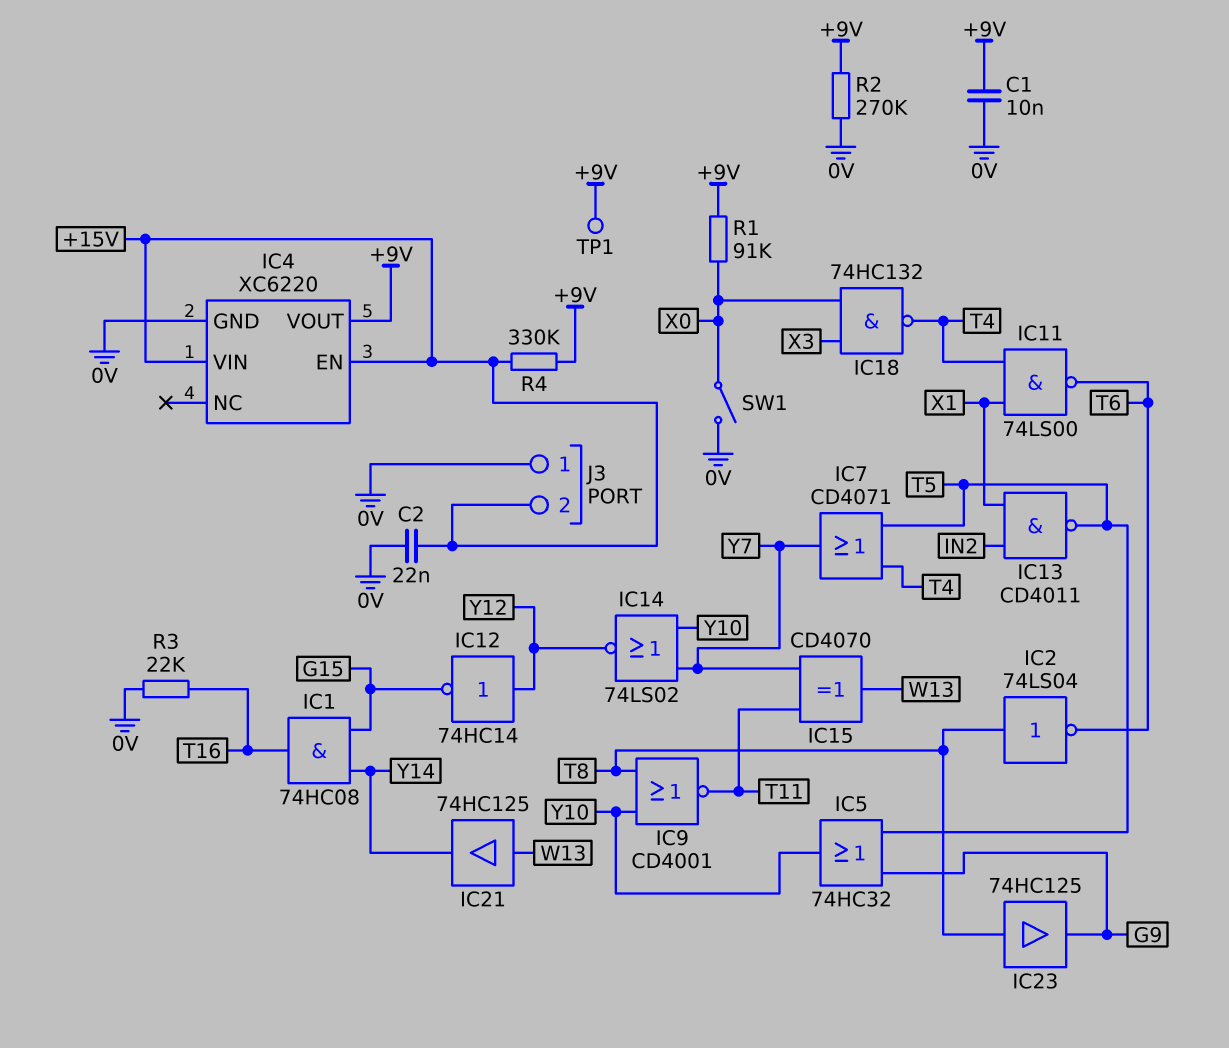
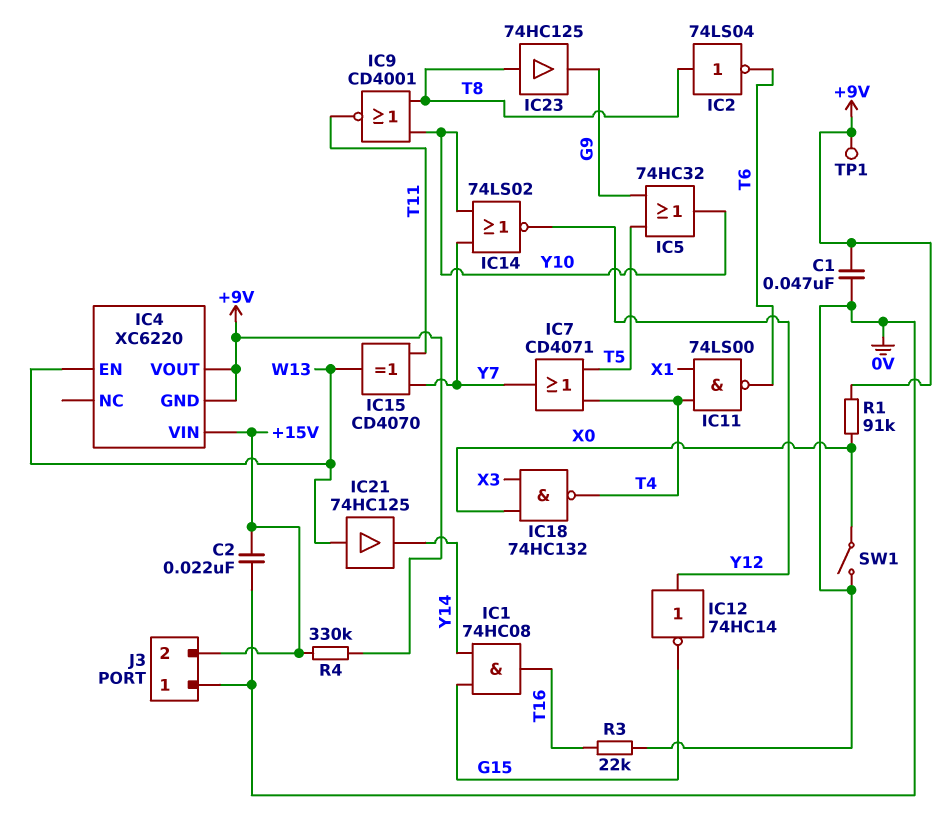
C1: 10nF (+9V, 0V) -> 47nF (+9V, 0V)
IC4 pin EN: +15V -> W13
IC4 pin GND: 0V -> +9V
IC13: NAND CD4011 (in IN2, in X1, out T5) -> none
R2: 270k (+9V, 0V) -> none

